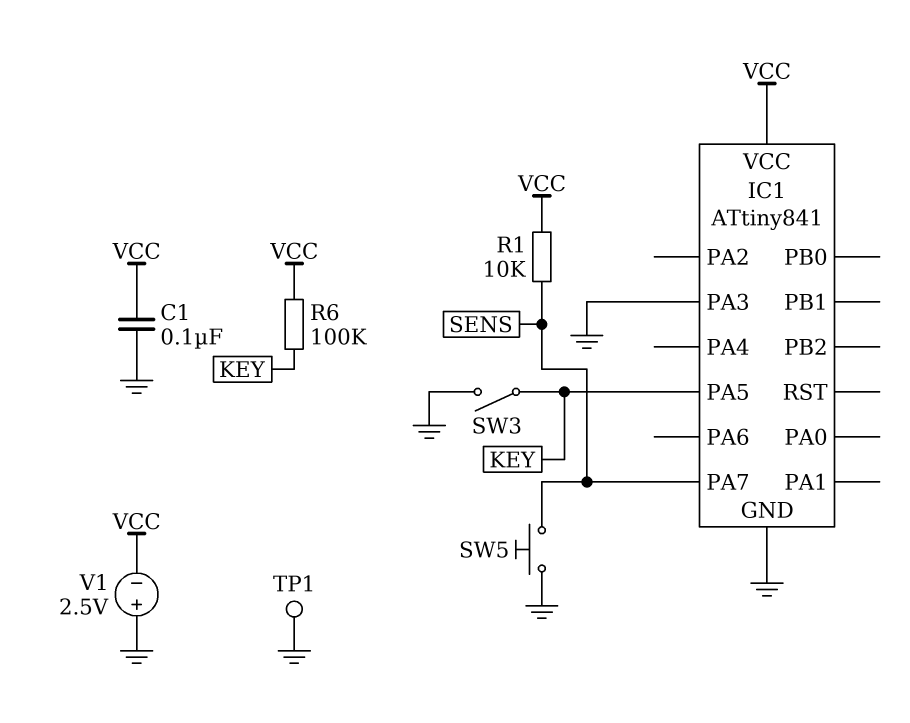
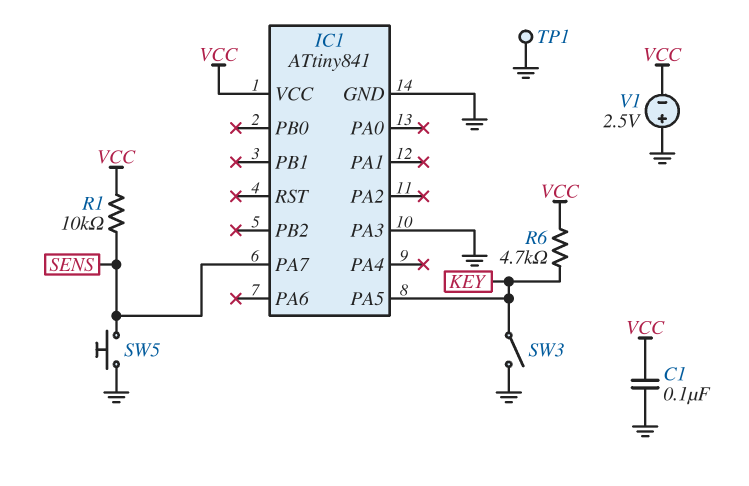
R6: 100k (KEY, VCC) -> 4.7k (KEY, VCC)

